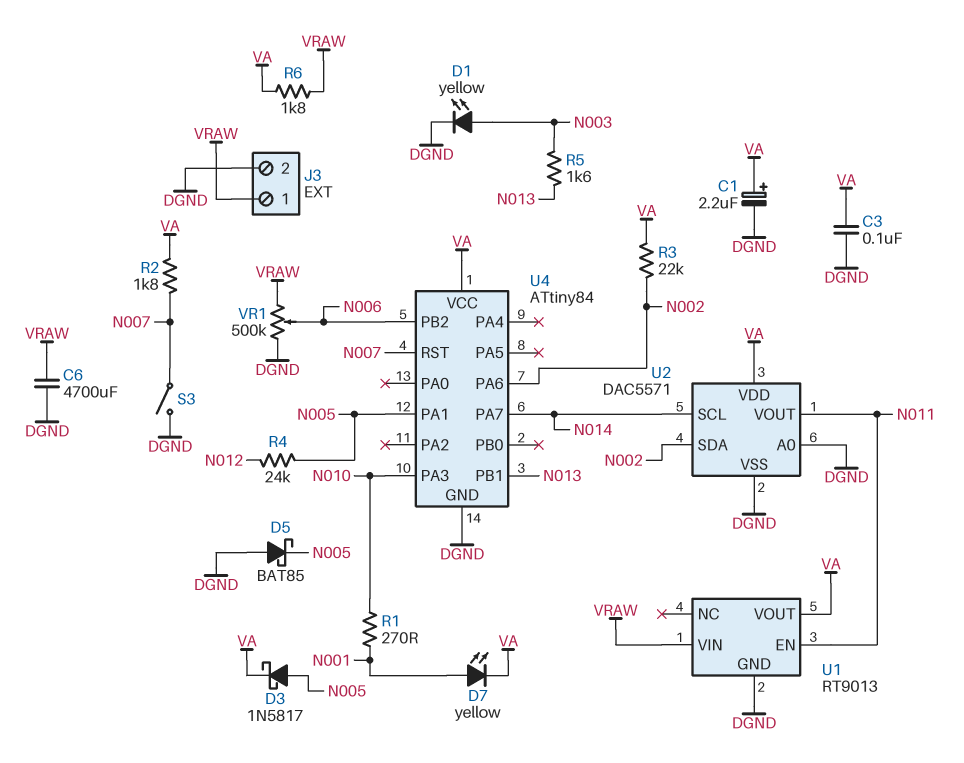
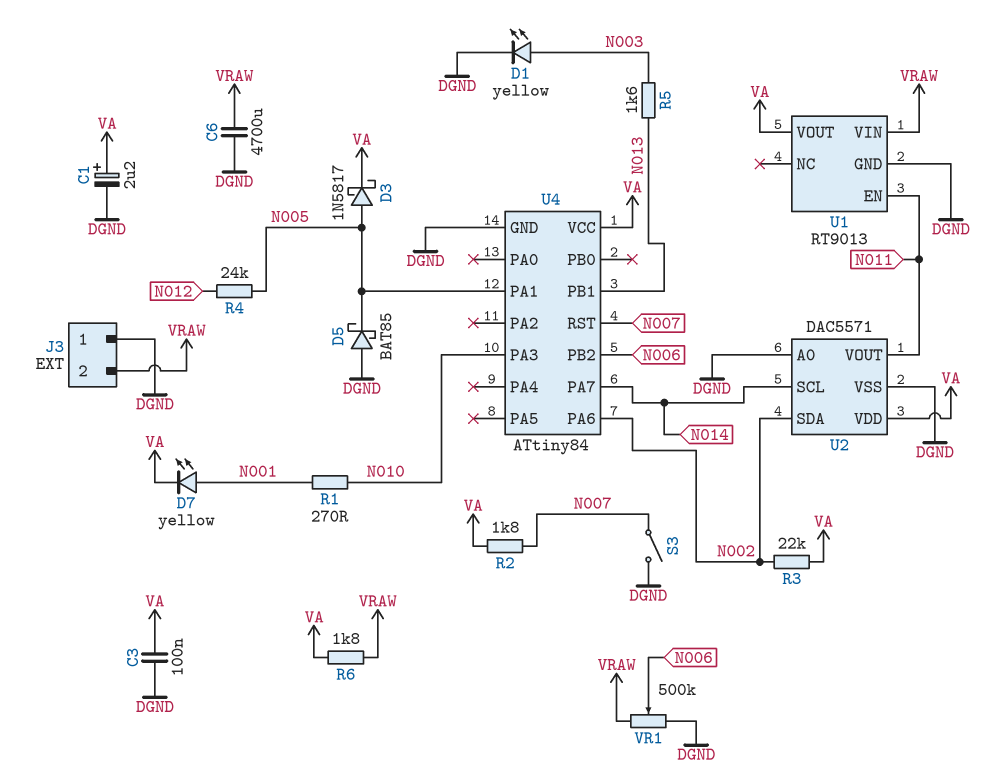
J3 pin 1: VRAW -> DGND
J3 pin 2: DGND -> VRAW

